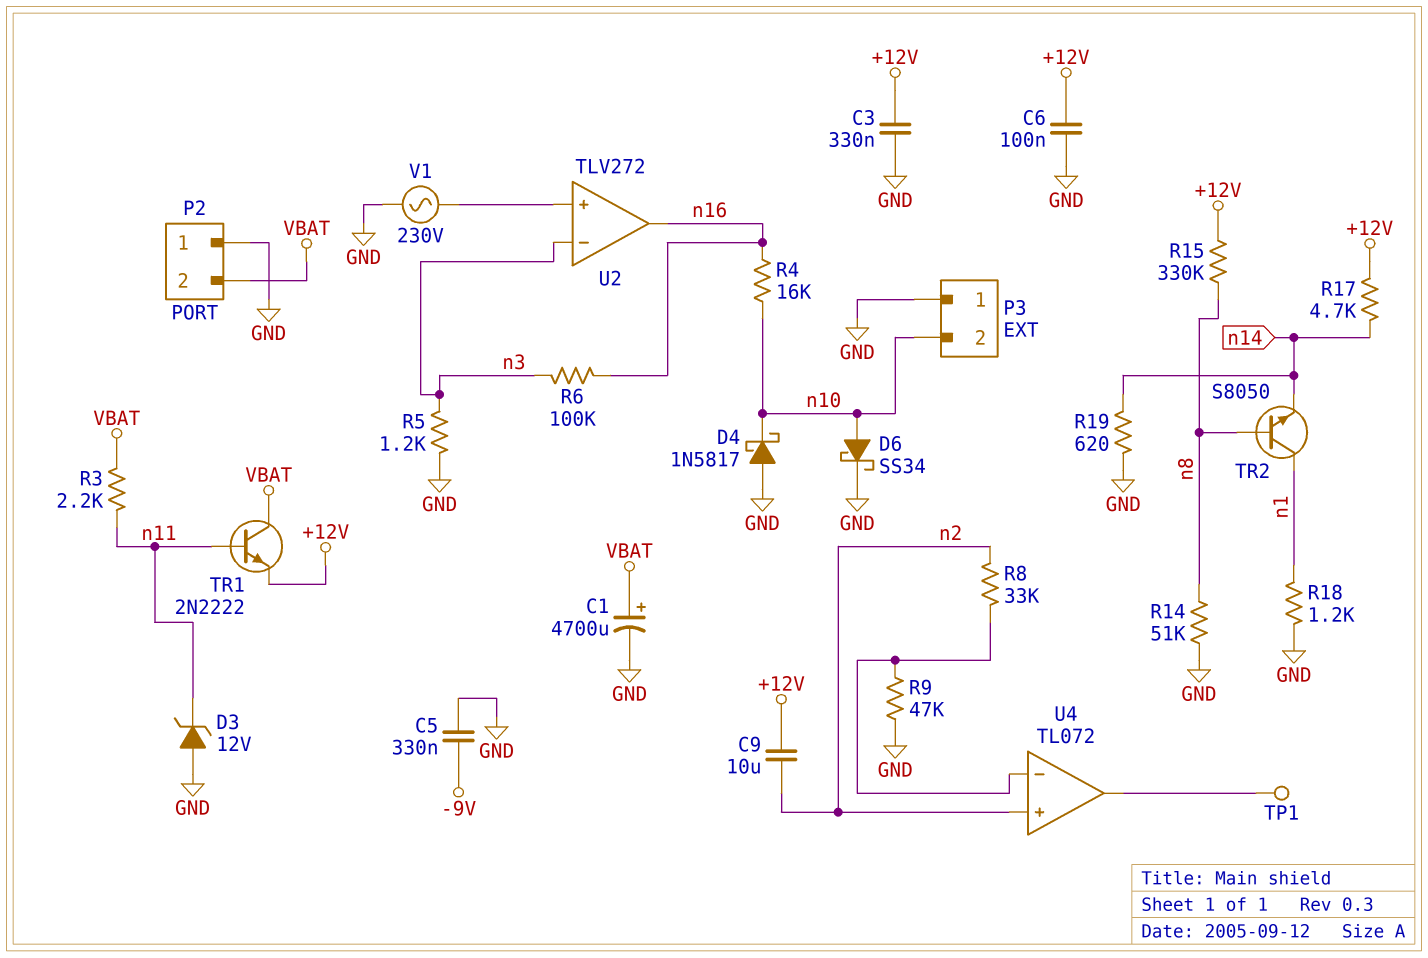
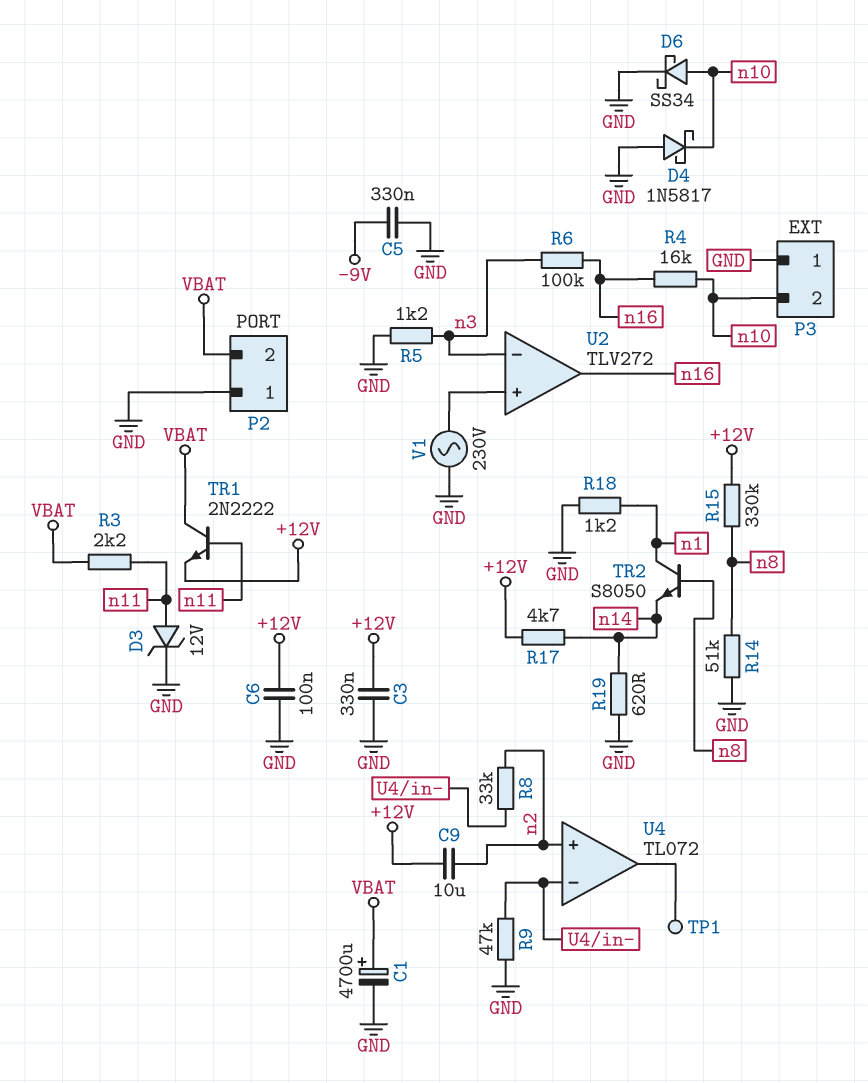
D3: zener 12V (A GND, K n11) -> zener 12V (A n11, K GND)

